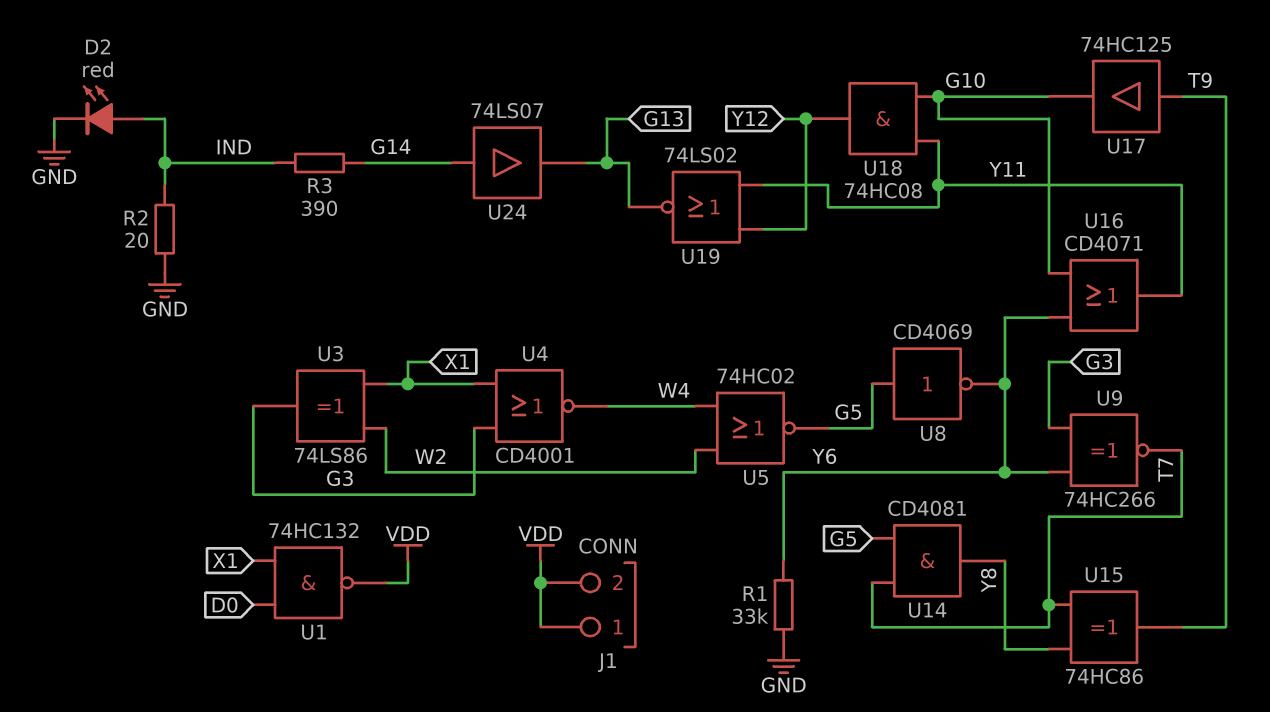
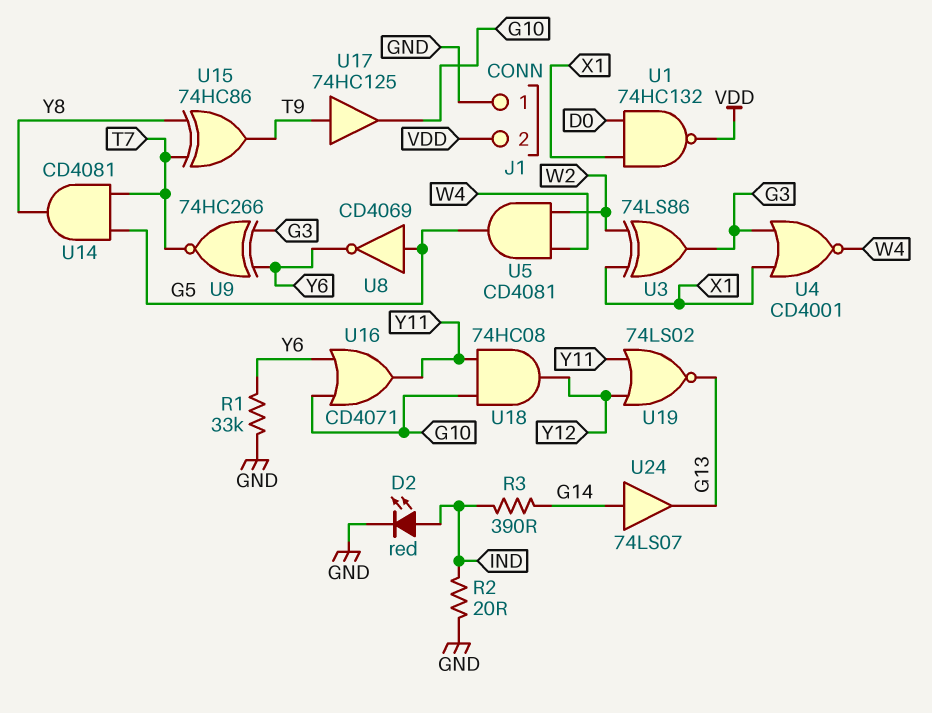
J1 pin 1: VDD -> GND
U5: NOR 74HC02 (in W2, in W4, out G5) -> AND CD4081 (in W2, in W4, out G5)

